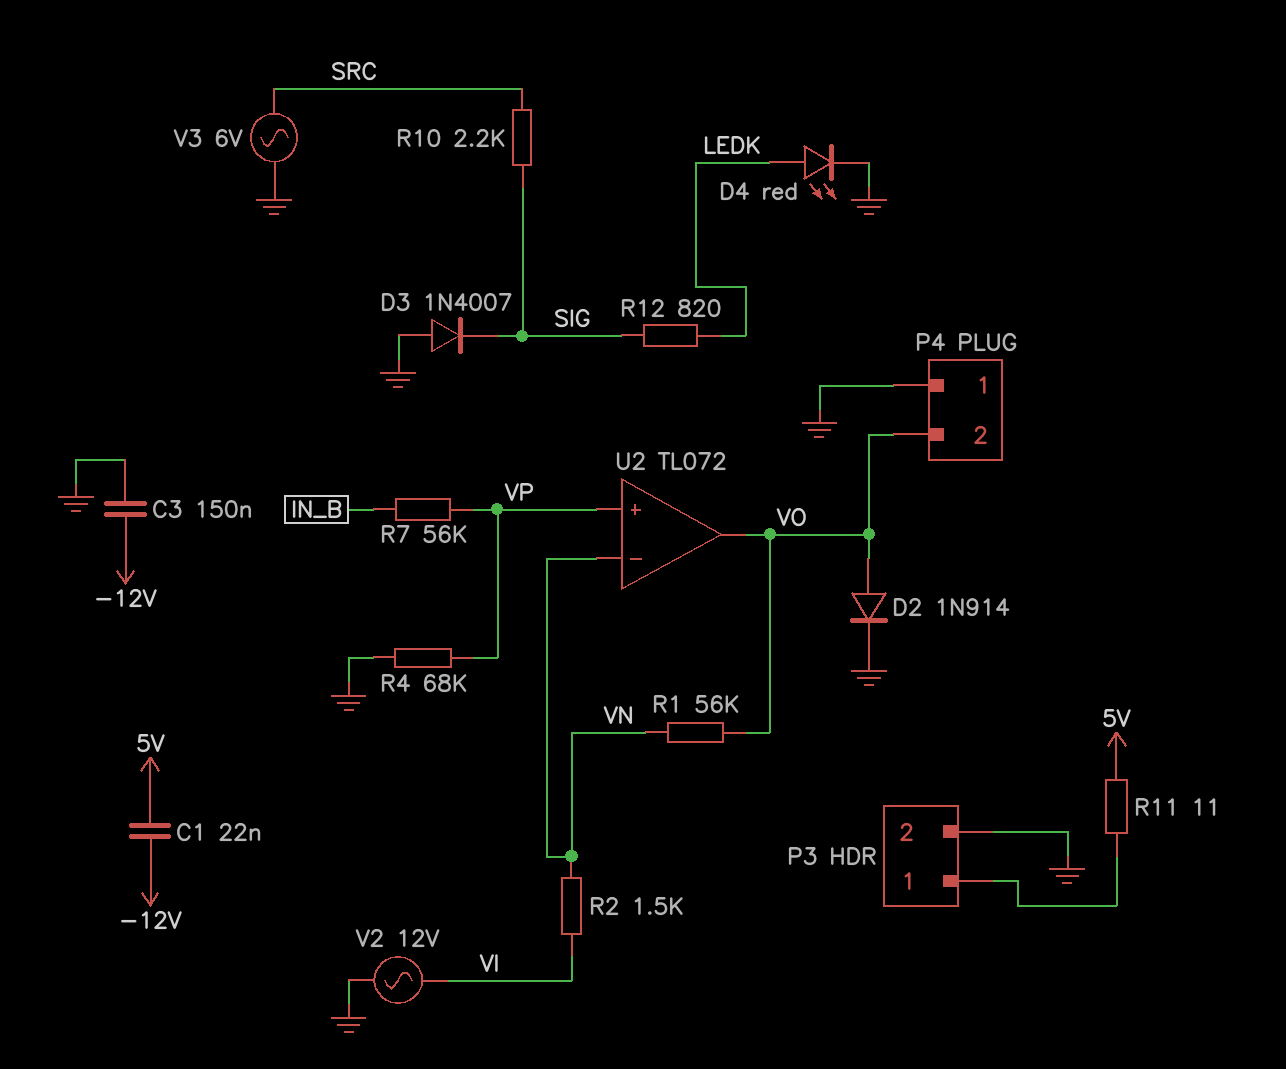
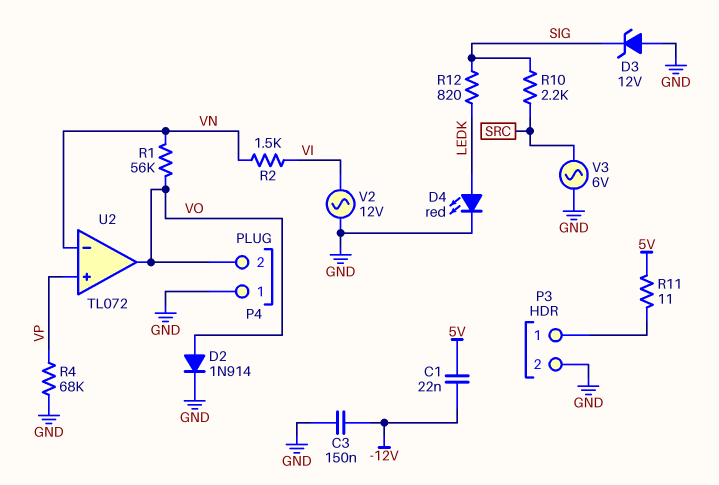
D3: diode 1N4007 (A GND, K SIG) -> zener 12V (A GND, K SIG)
R7: 56k (IN_B, VP) -> none

